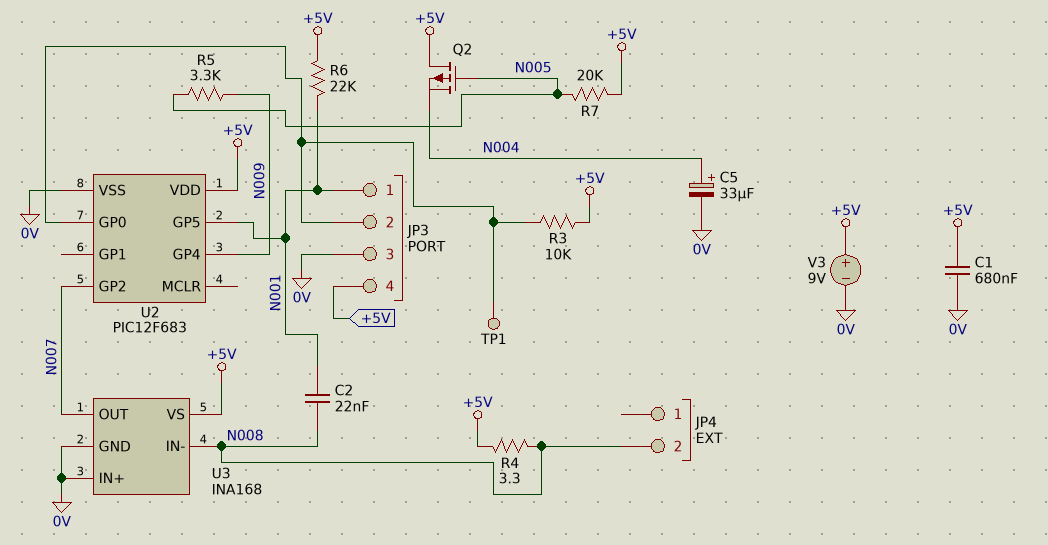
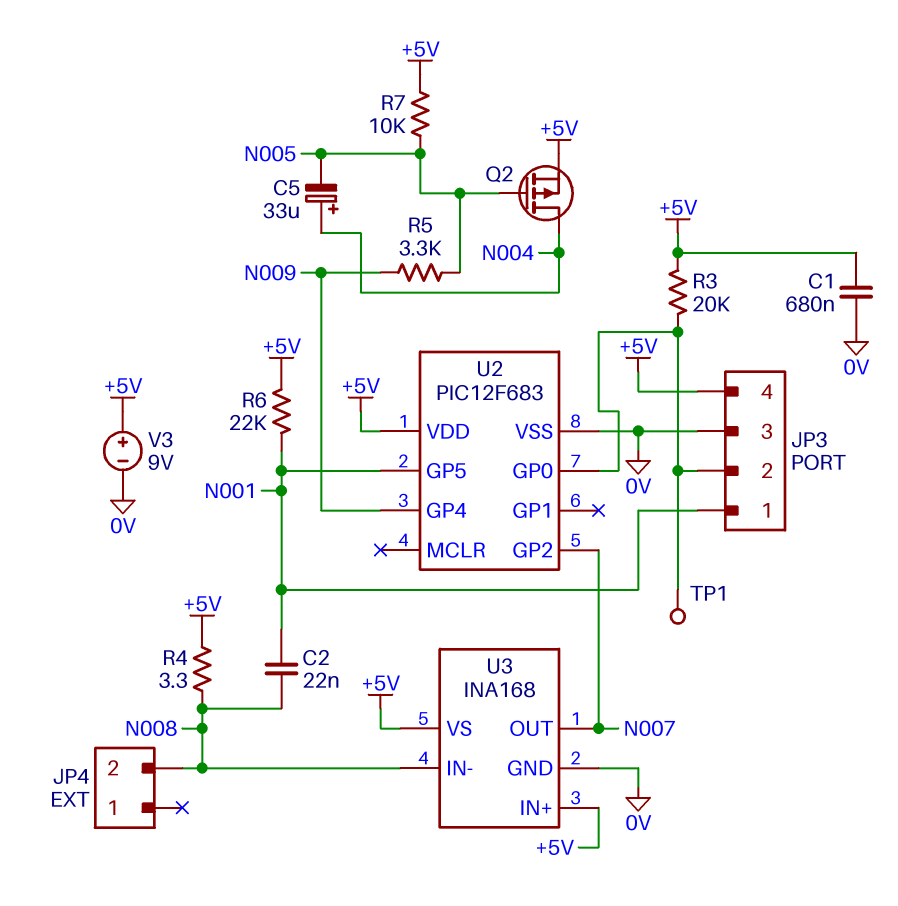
C5: 33uF (plus N004, minus 0V) -> 33uF (plus N004, minus N005)
Q2: PMOS (G N005, D +5V, S N004) -> PMOS (G N005, D N004, S +5V)
R3: 10k (+5V, JP3/2) -> 20k (+5V, JP3/2)
R7: 20k (+5V, N005) -> 10k (+5V, N005)
U3 pin IN+: 0V -> +5V

